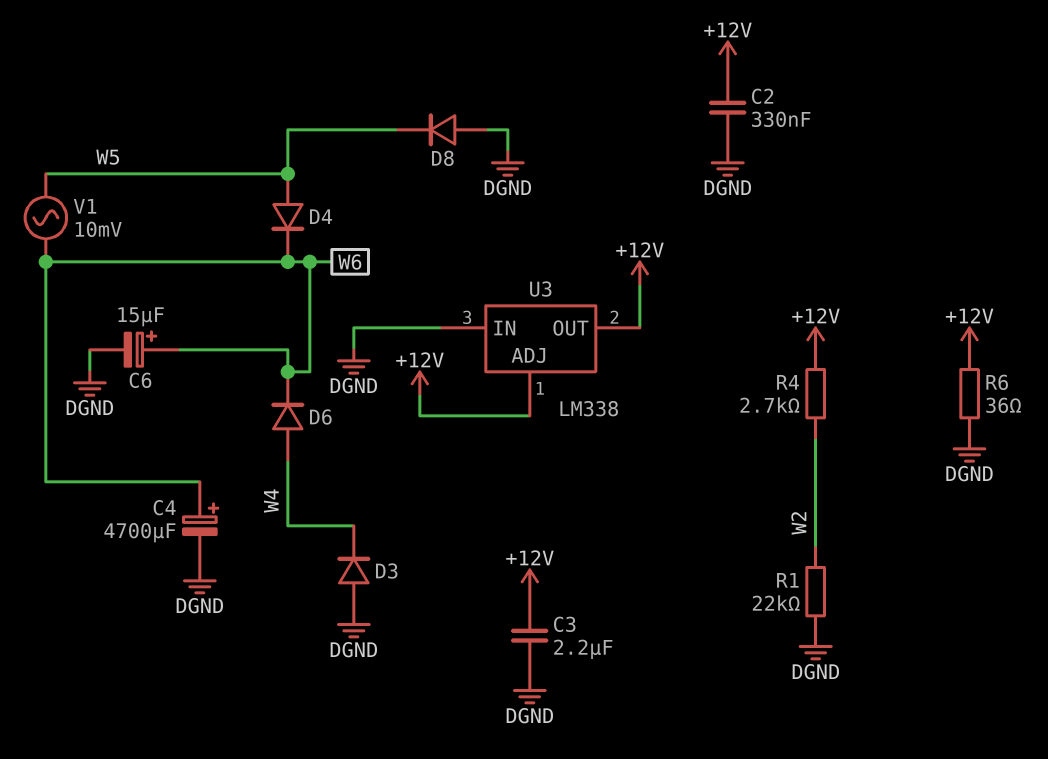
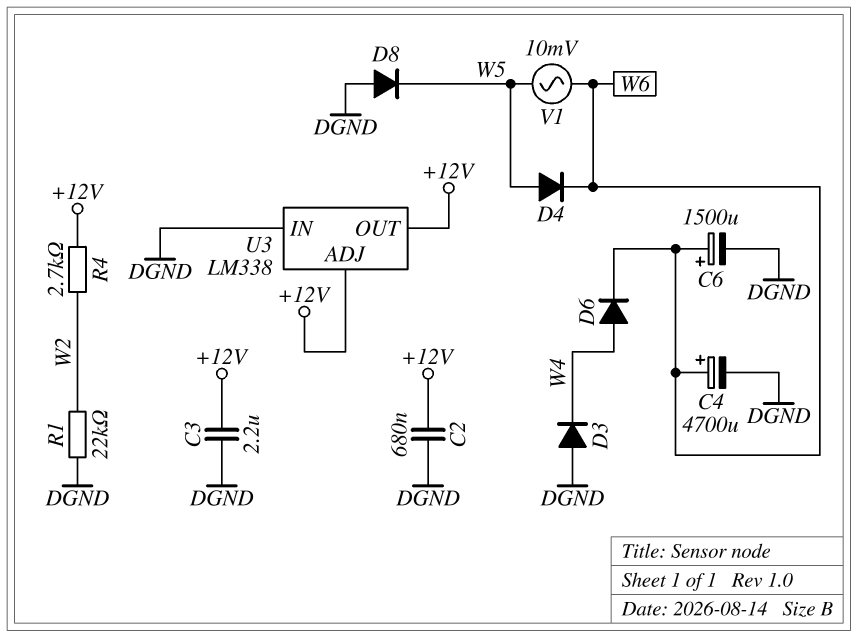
C2: 330nF (+12V, DGND) -> 680nF (+12V, DGND)
C6: 15uF (plus W6, minus DGND) -> 1500uF (plus W6, minus DGND)
R6: 36 (+12V, DGND) -> none

